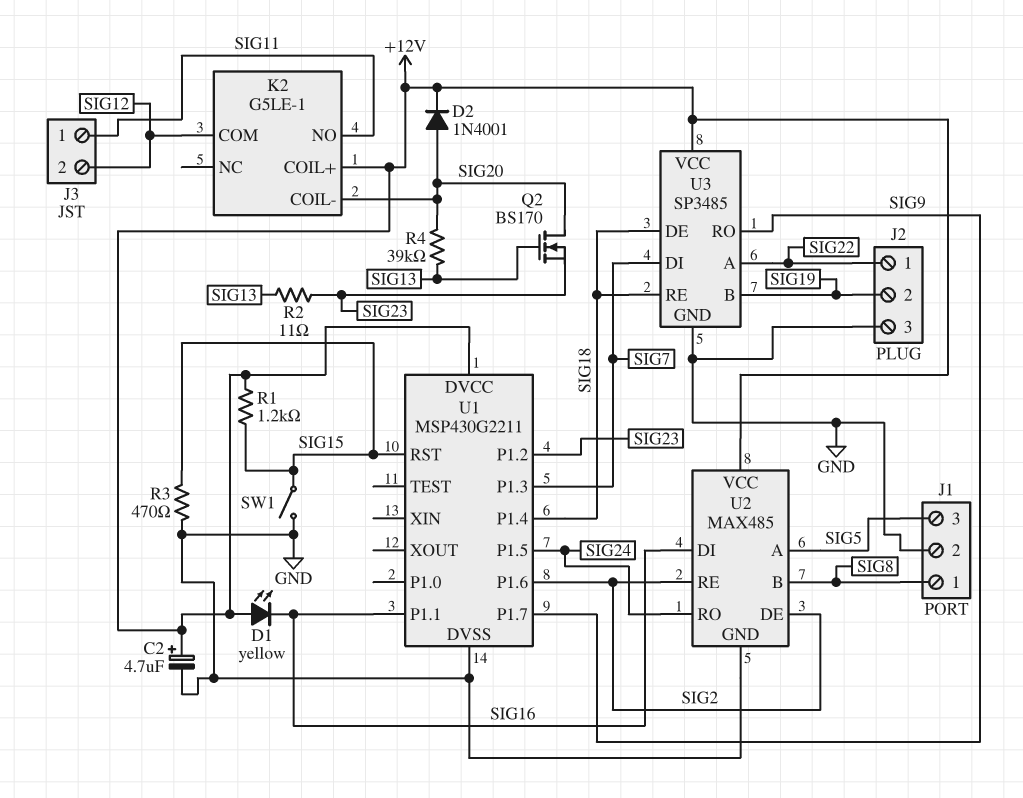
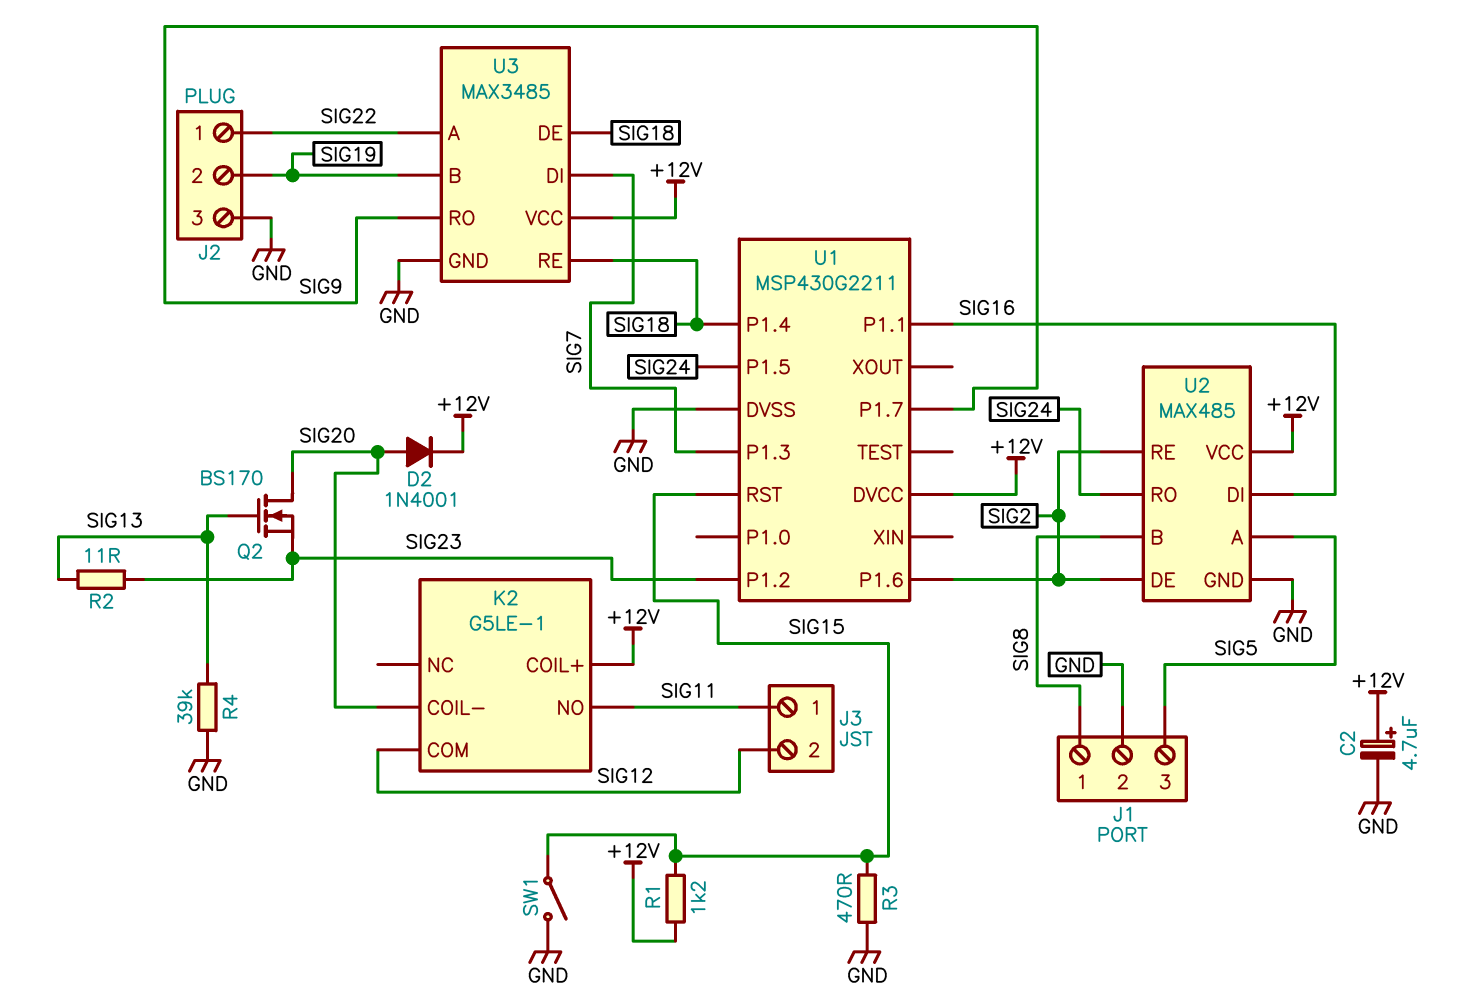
D1: LED yellow (A +12V, K SIG16) -> none
R4: 39k (SIG13, SIG20) -> 39k (GND, SIG13)
U3: SP3485 -> MAX3485

